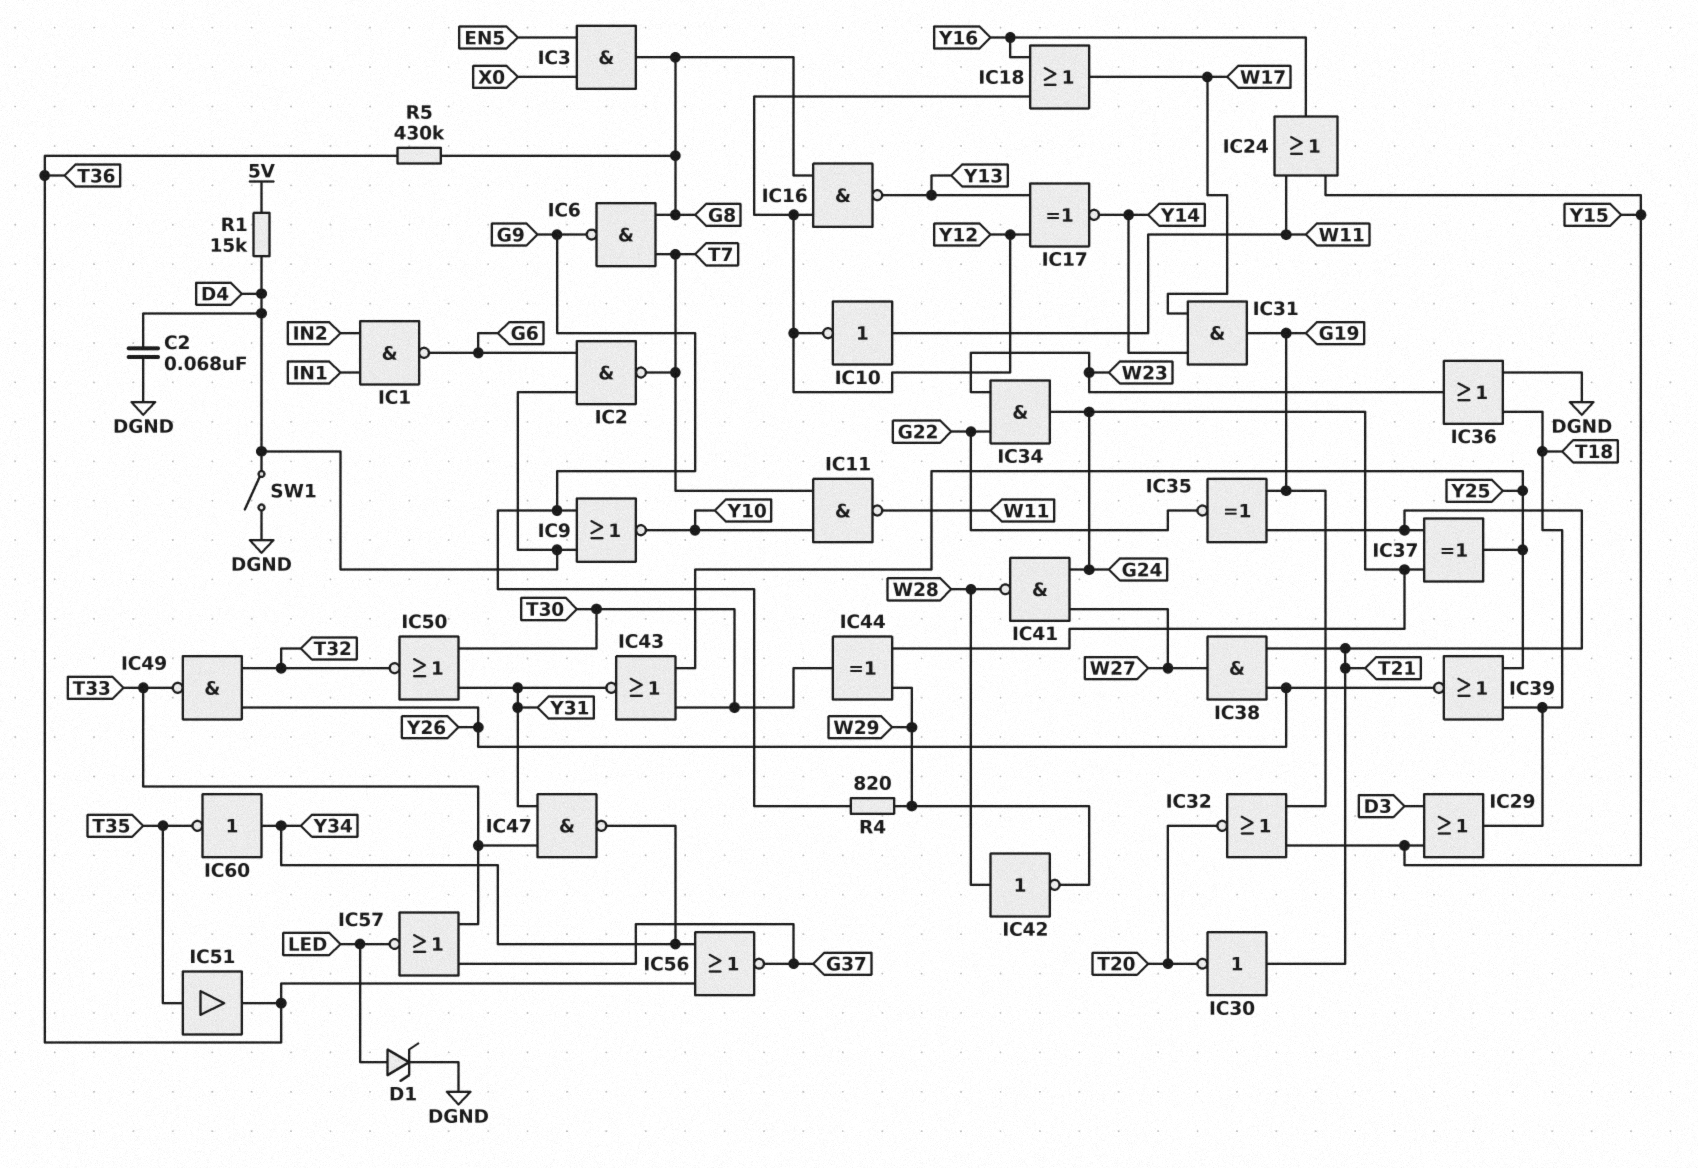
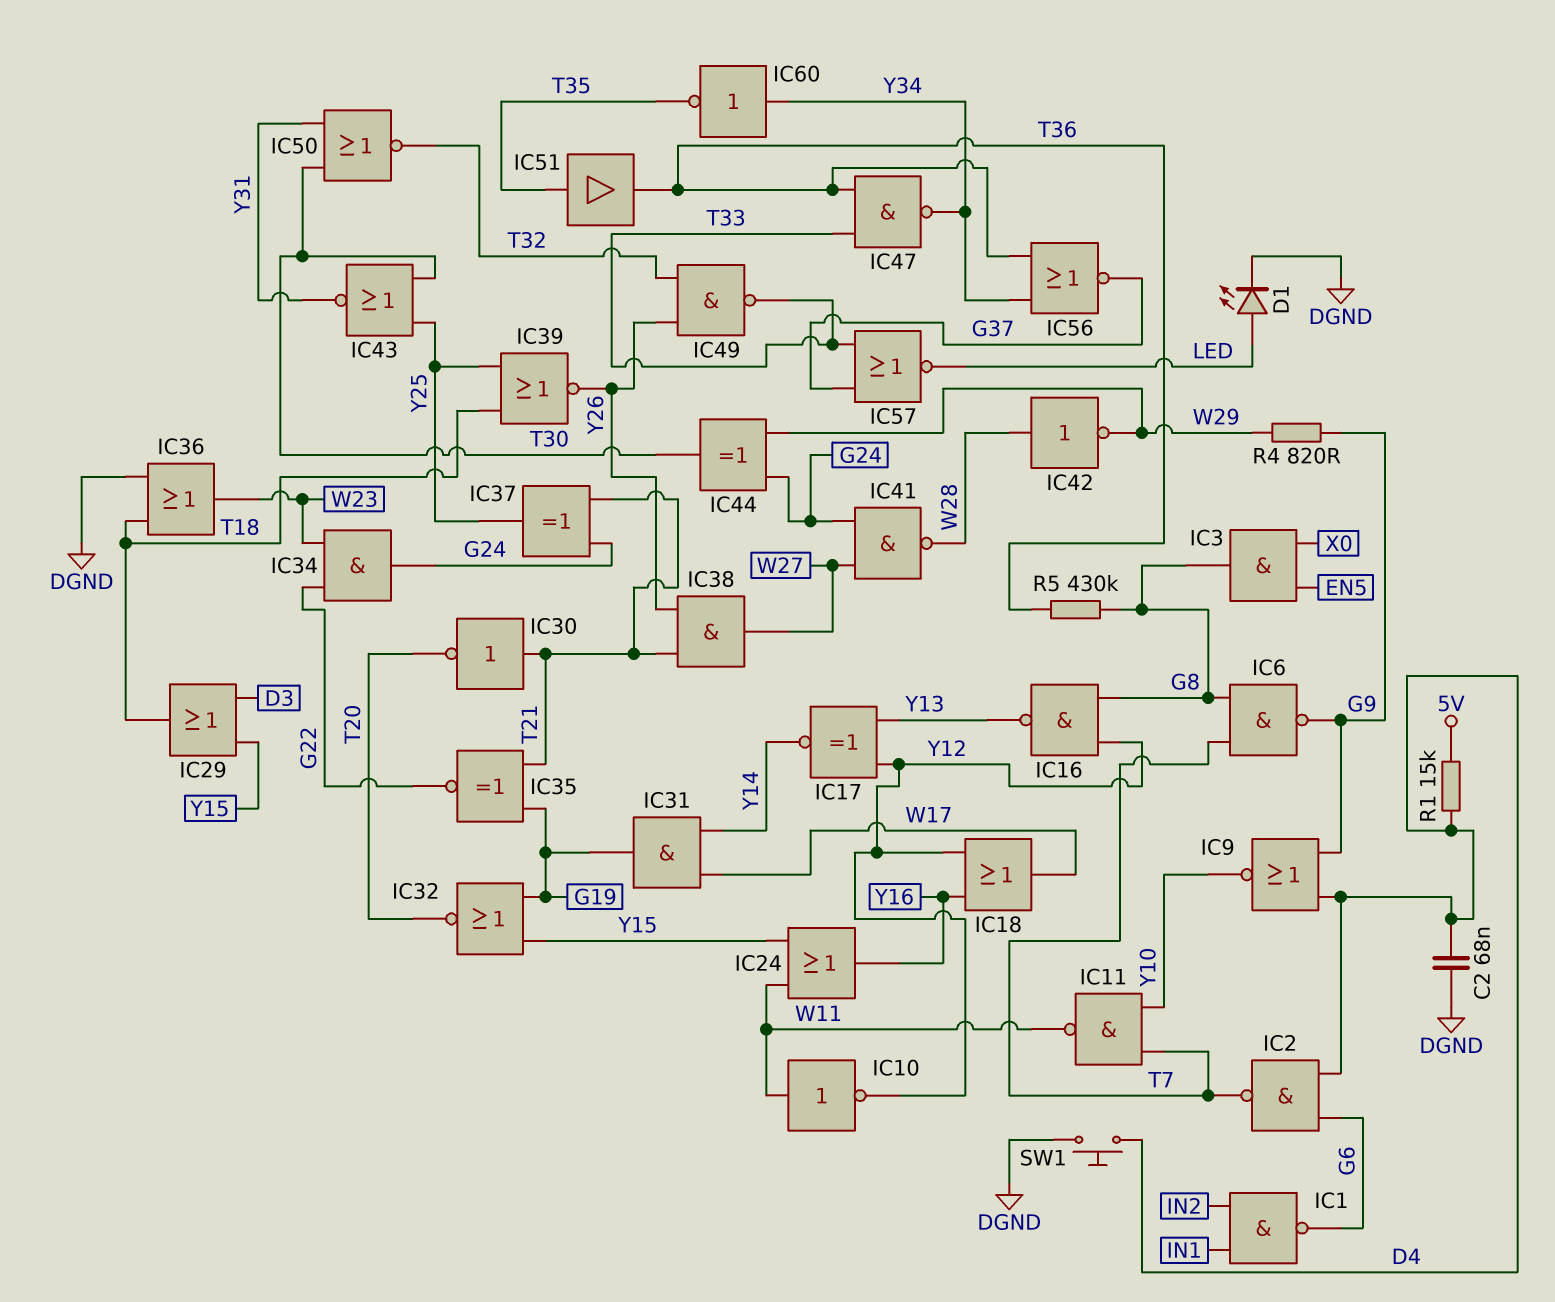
D1: zener (A LED, K DGND) -> LED (A LED, K DGND)
IC47: NAND (in T33, in Y31, out Y34) -> NAND (in T33, in T36, out Y34)
SW1: switch (D4, DGND) -> button (D4, DGND)

